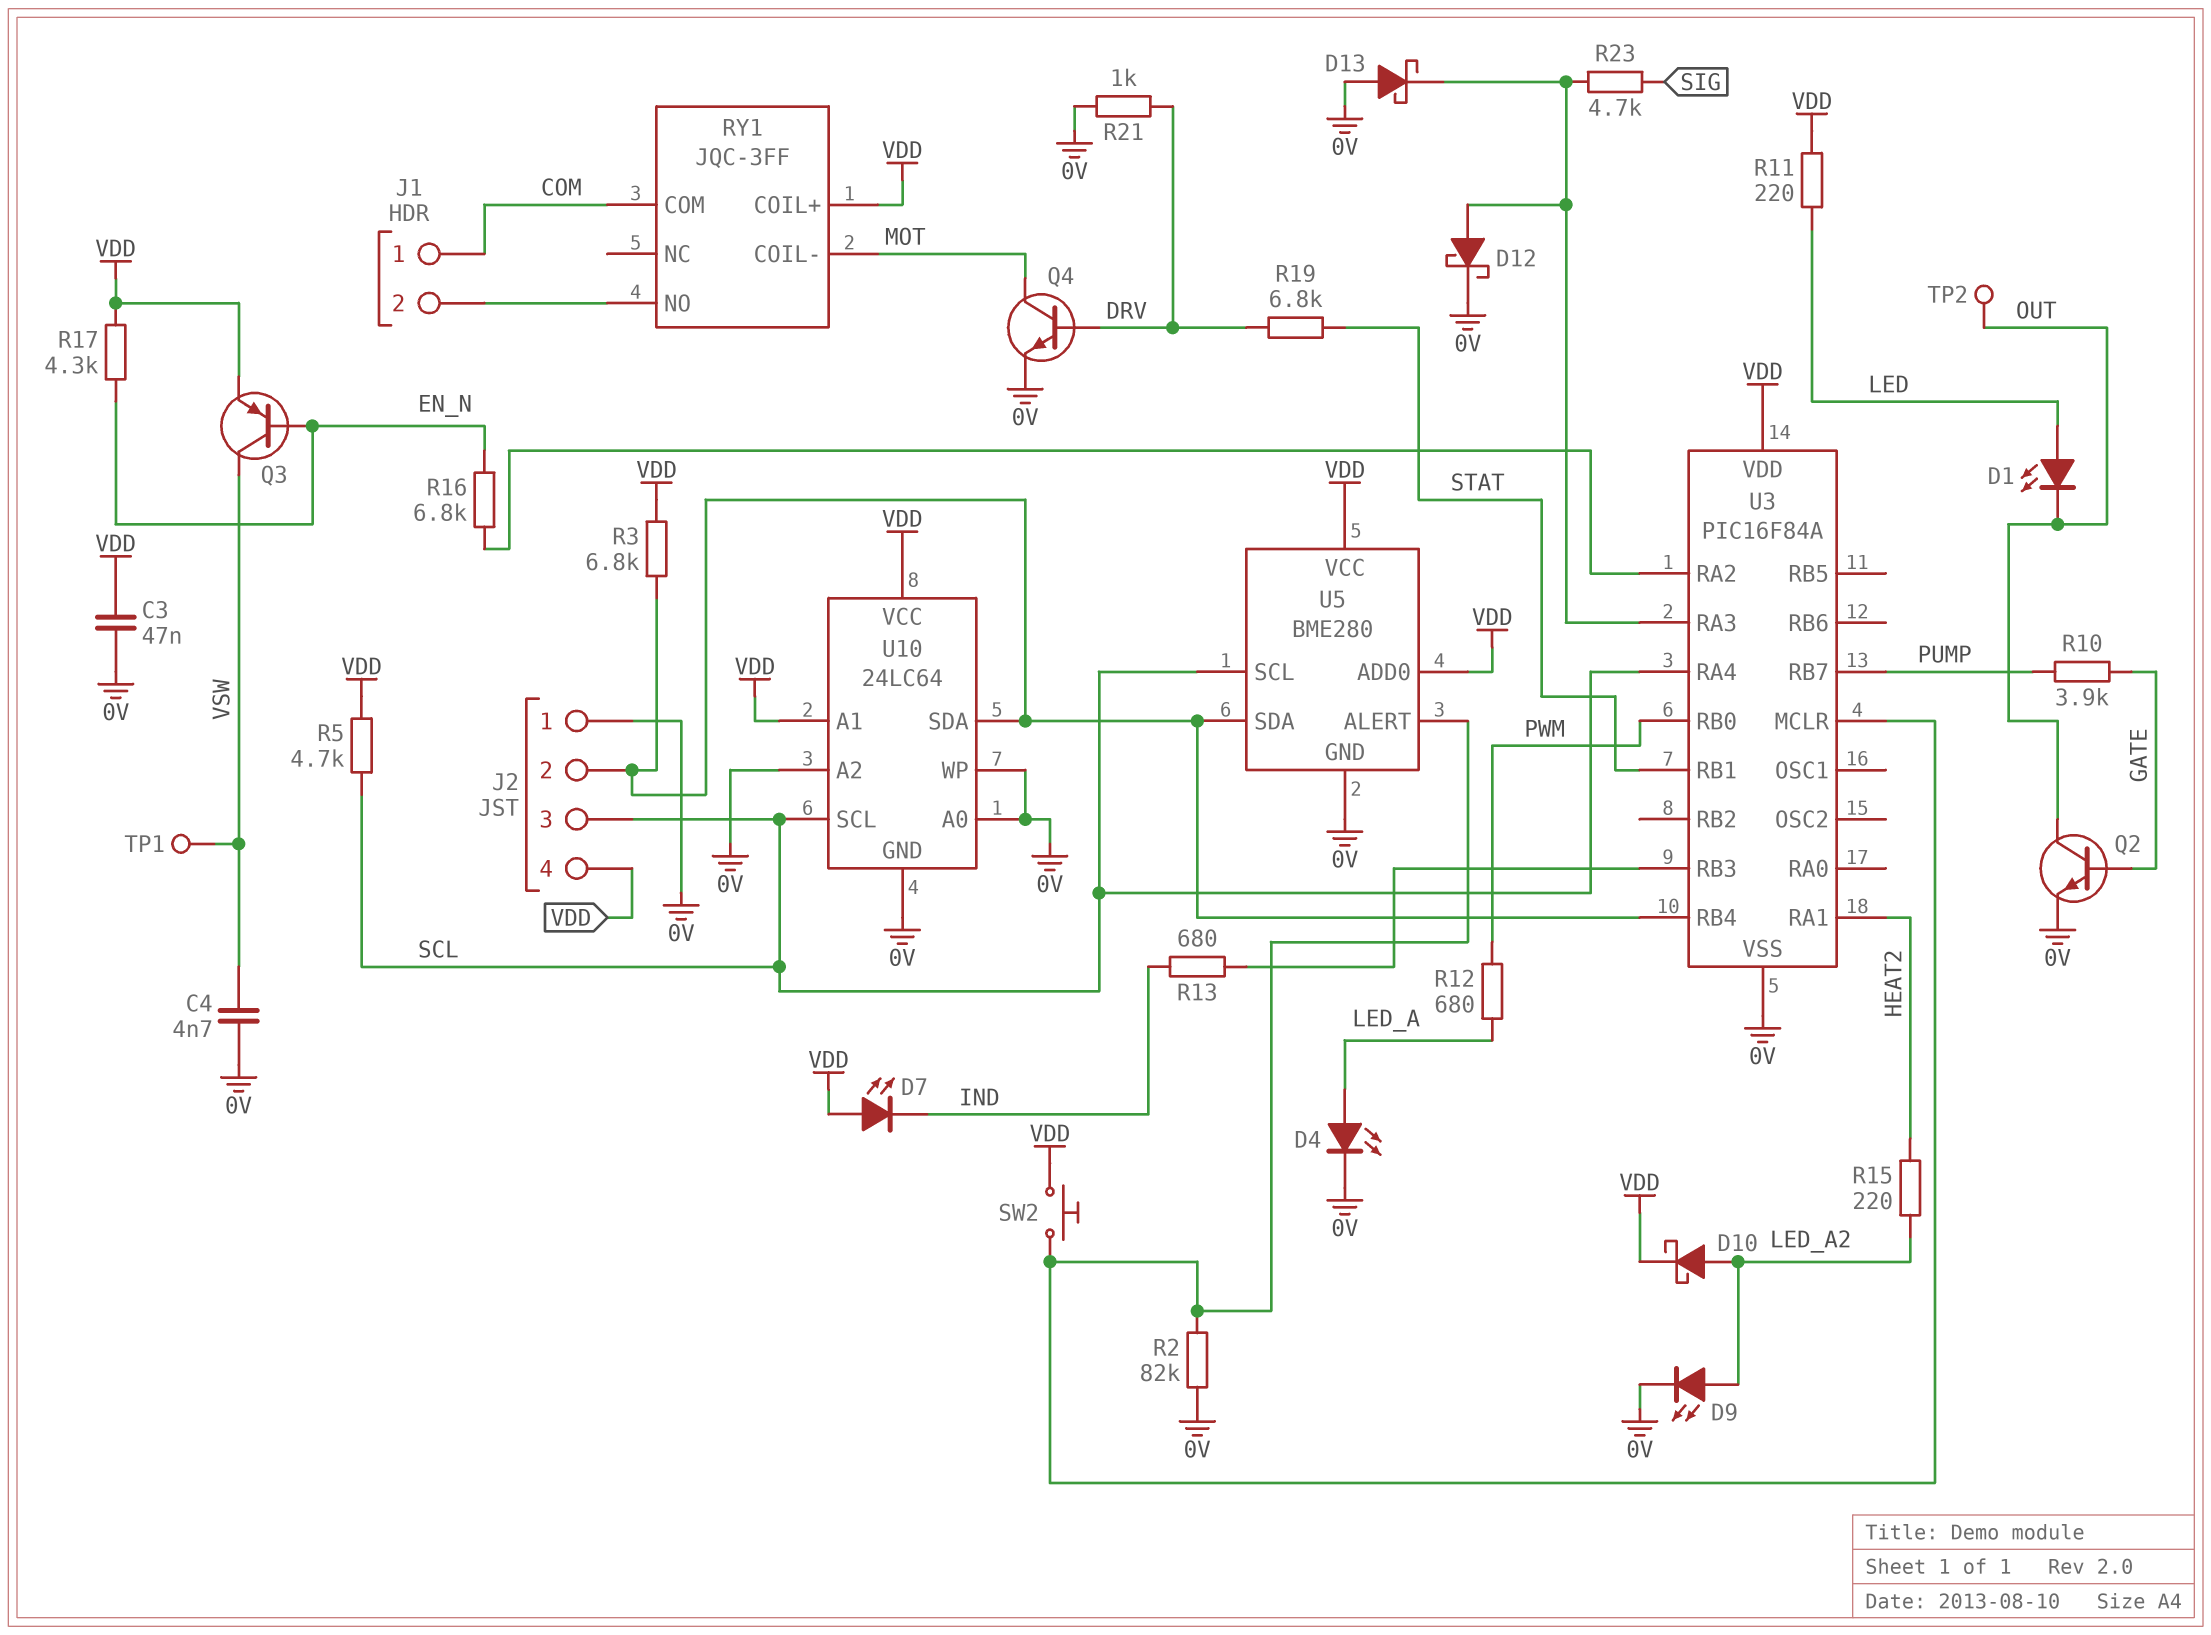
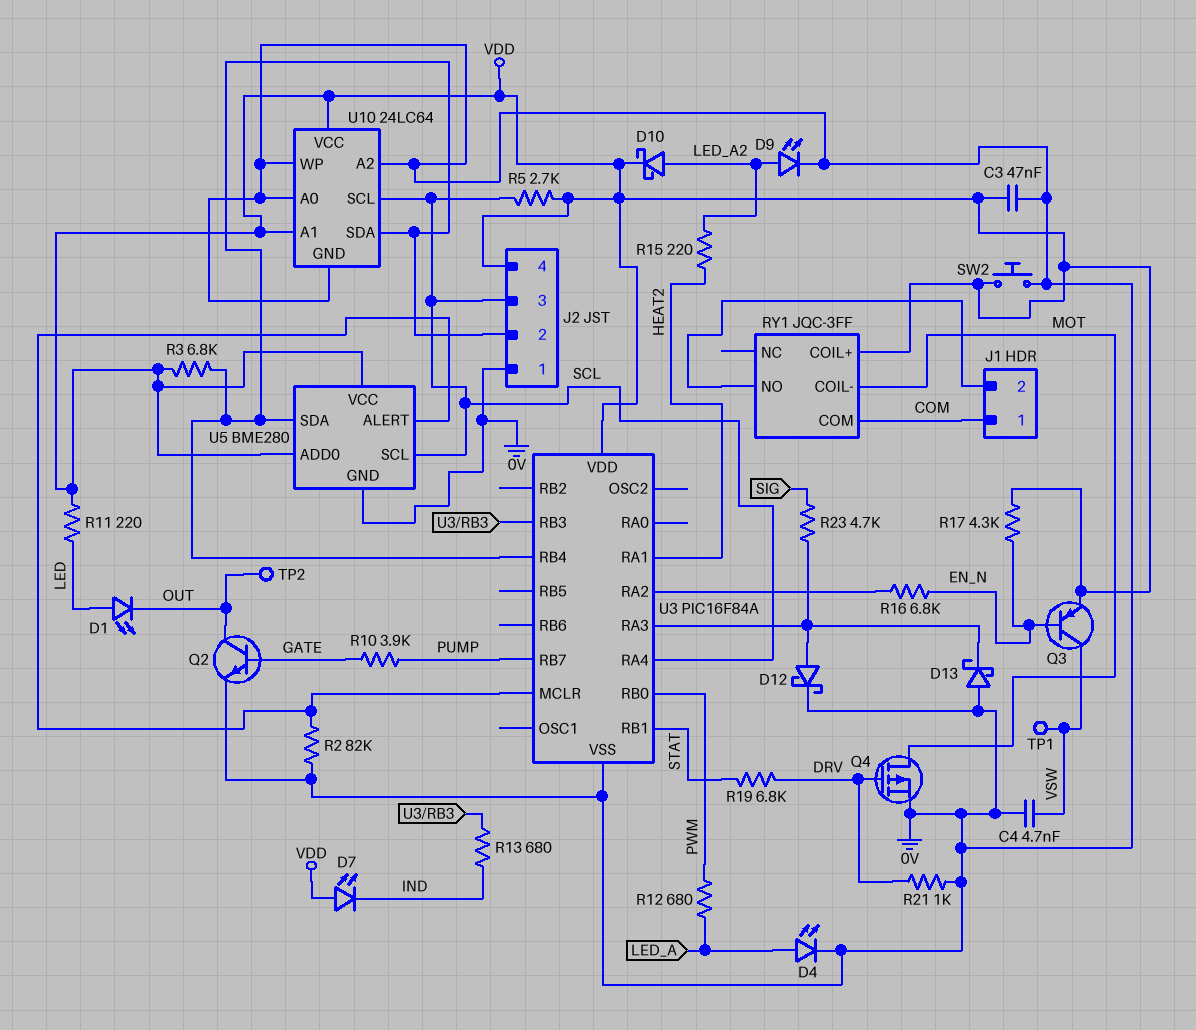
Q4: NPN (B DRV, C MOT, E 0V) -> PMOS (G DRV, D MOT, S 0V)
R5: 4.7k (SCL, VDD) -> 2.7k (SCL, VDD)
SW2: button (U3/MCLR, VDD) -> button (0V, VDD)

